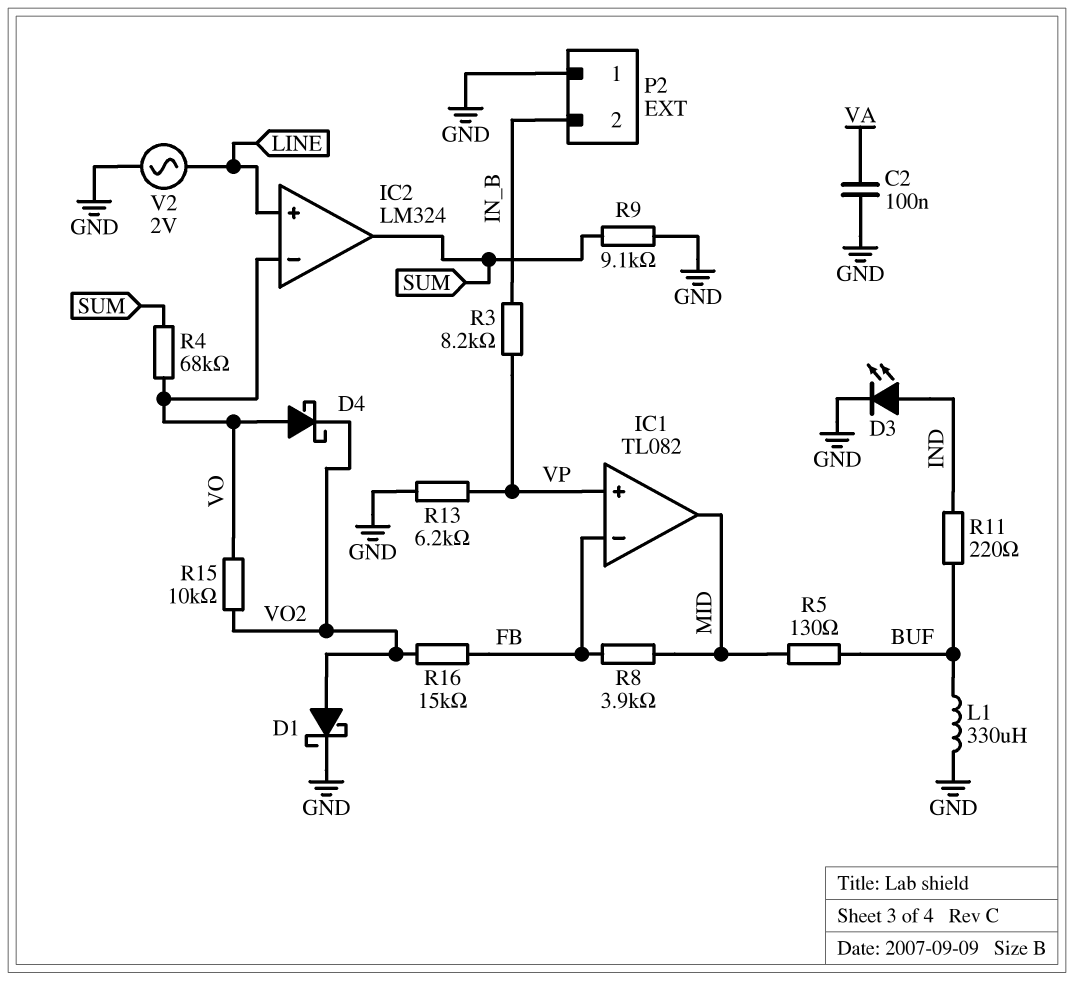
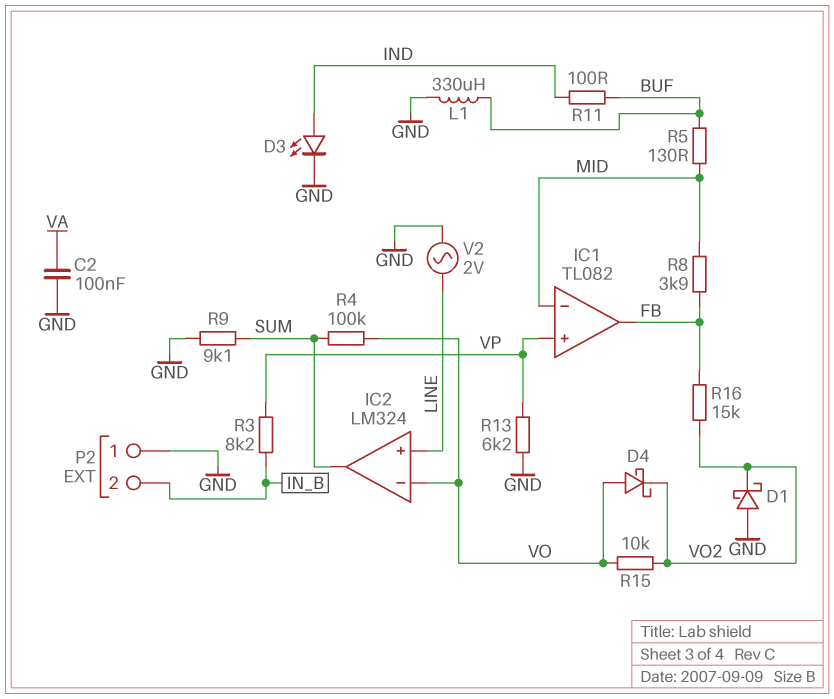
D1: schottky (A VO2, K GND) -> schottky (A GND, K VO2)
IC1 pin in-: FB -> MID
IC1 pin out: MID -> FB
R4: 68k (SUM, VO) -> 100k (SUM, VO)
R11: 220 (BUF, IND) -> 100 (BUF, IND)

